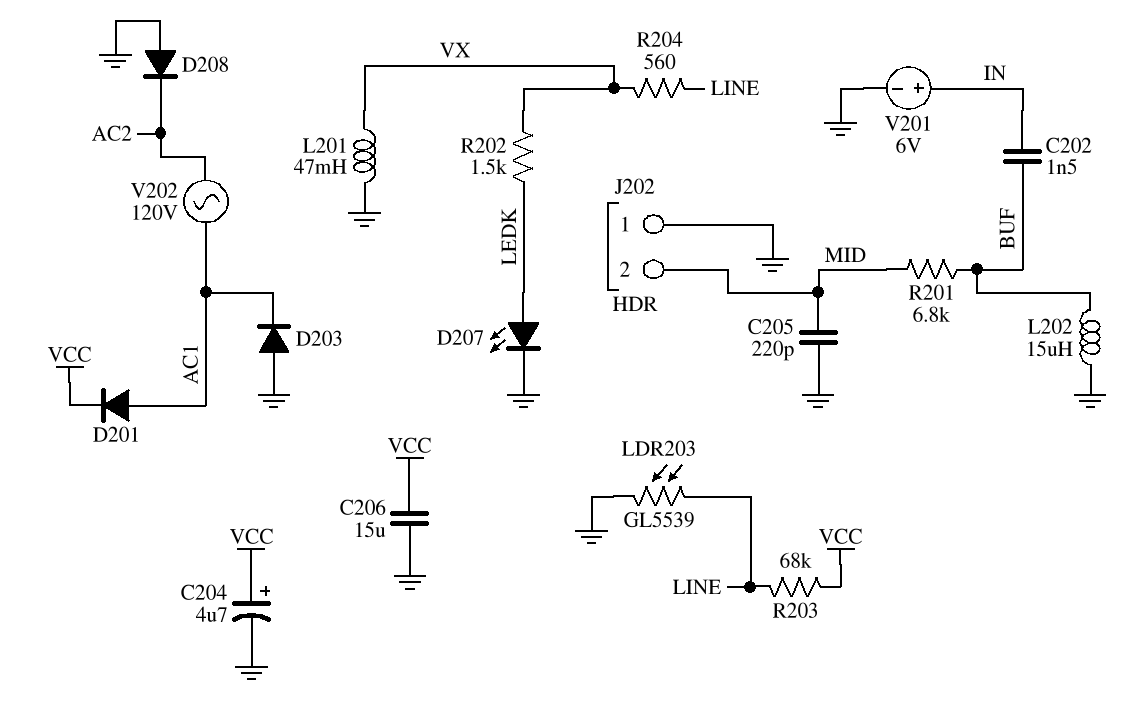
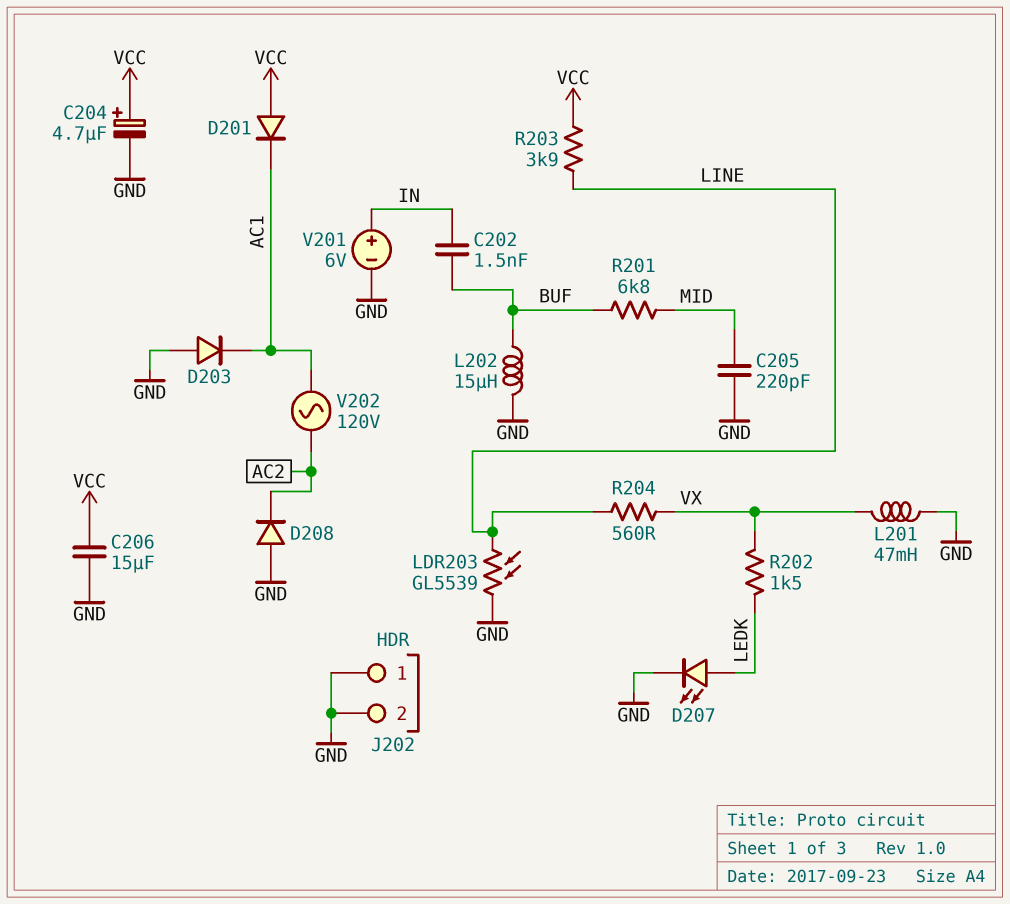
D201: diode (A AC1, K VCC) -> diode (A VCC, K AC1)
J202 pin 2: MID -> GND
R203: 68k (LINE, VCC) -> 3.9k (LINE, VCC)

